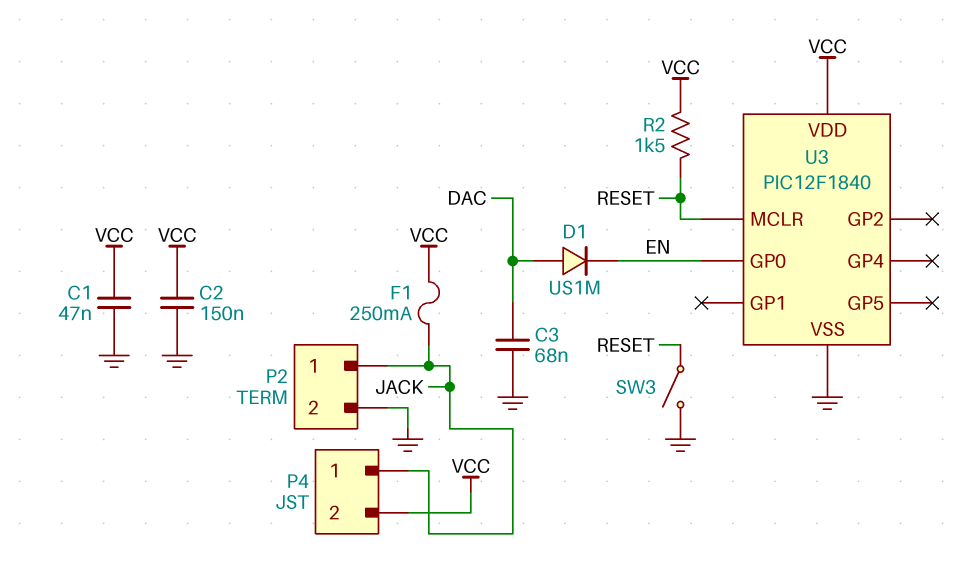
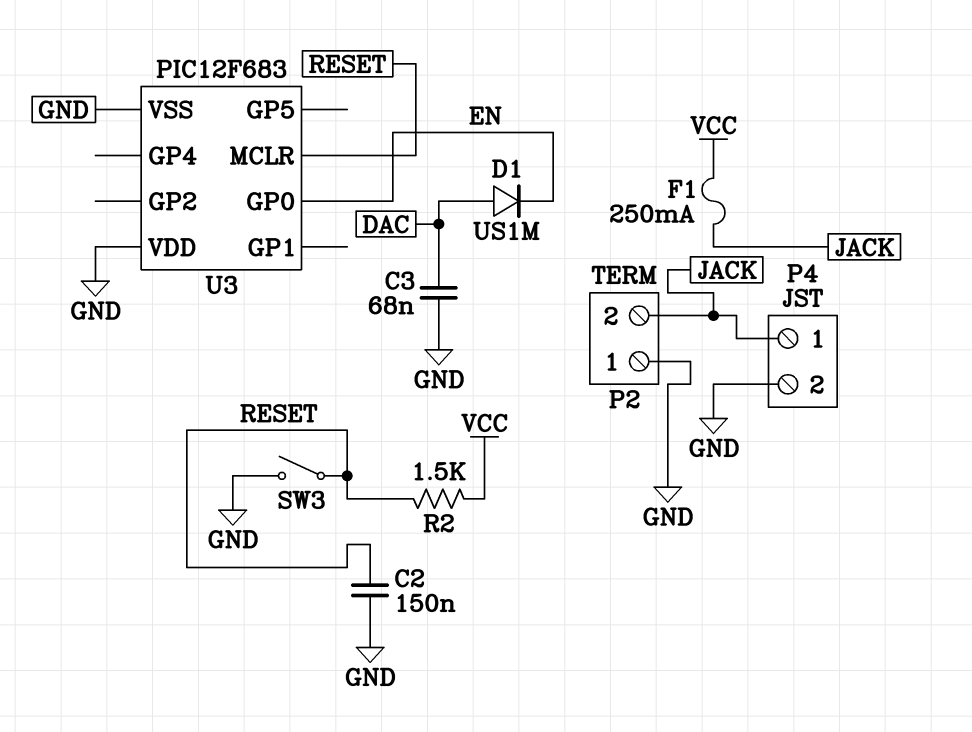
C1: 47nF (GND, VCC) -> none
C2: 150nF (GND, VCC) -> 150nF (GND, RESET)
P2 pin 1: JACK -> GND
P2 pin 2: GND -> JACK
P4 pin 2: VCC -> GND
U3: PIC12F1840 -> PIC12F683
U3 pin VDD: VCC -> GND

